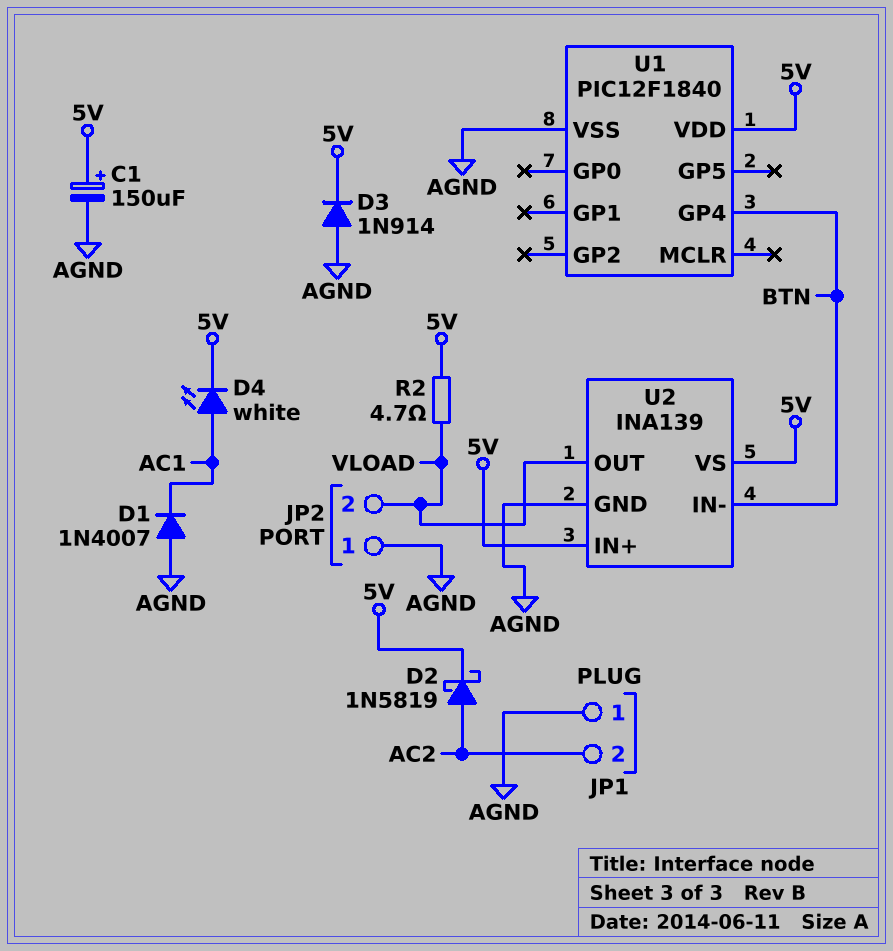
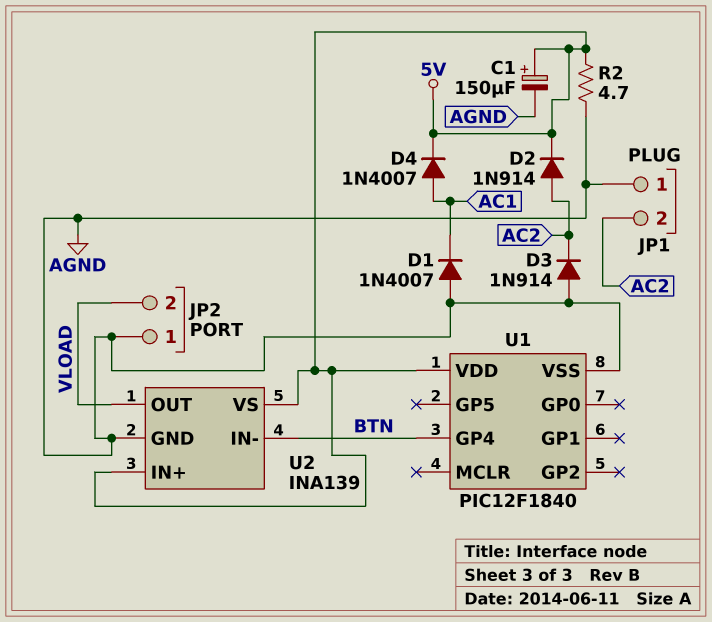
D2: schottky 1N5819 (A AC2, K 5V) -> diode 1N914 (A AC2, K 5V)
D3: diode 1N914 (A AGND, K 5V) -> diode 1N914 (A AGND, K AC2)
D4: LED white (A AC1, K 5V) -> diode 1N4007 (A AC1, K 5V)
R2: 4.7 (5V, VLOAD) -> 4.7 (5V, AGND)

